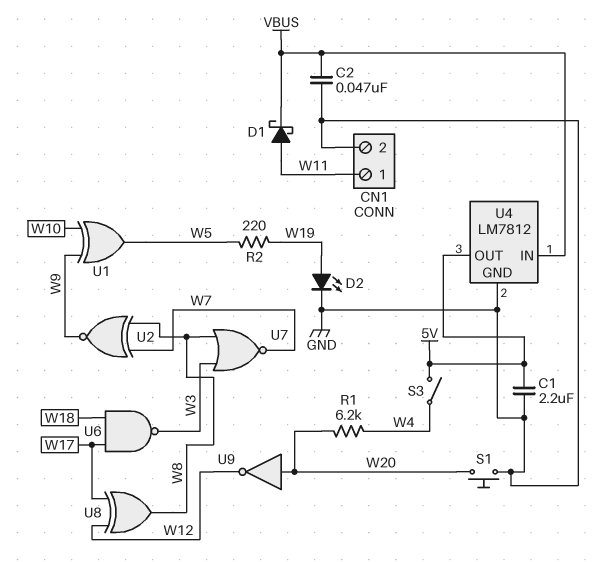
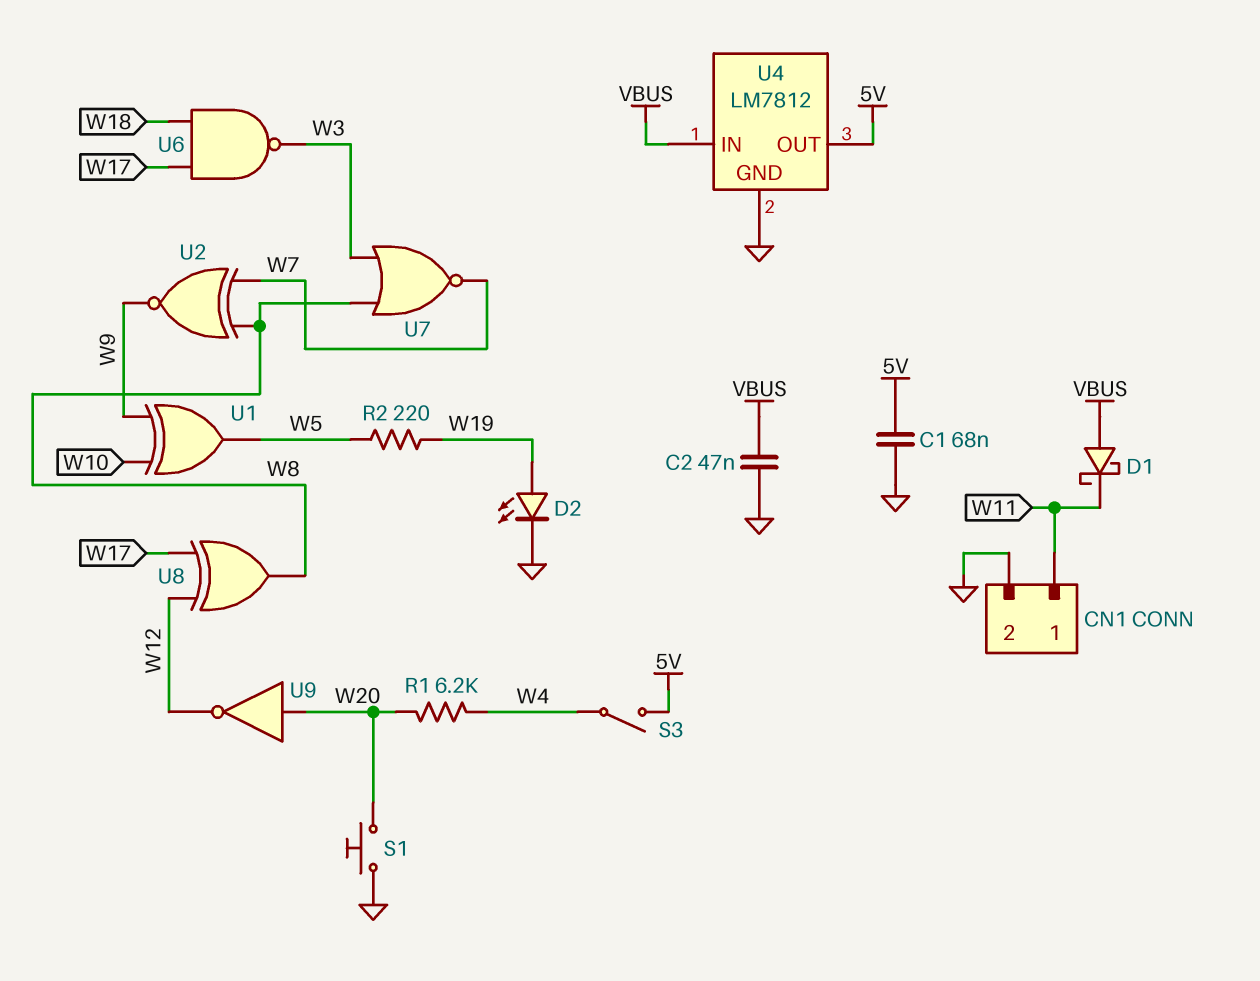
C1: 2.2uF (5V, GND) -> 68nF (5V, GND)
D1: schottky (A W11, K VBUS) -> schottky (A VBUS, K W11)

